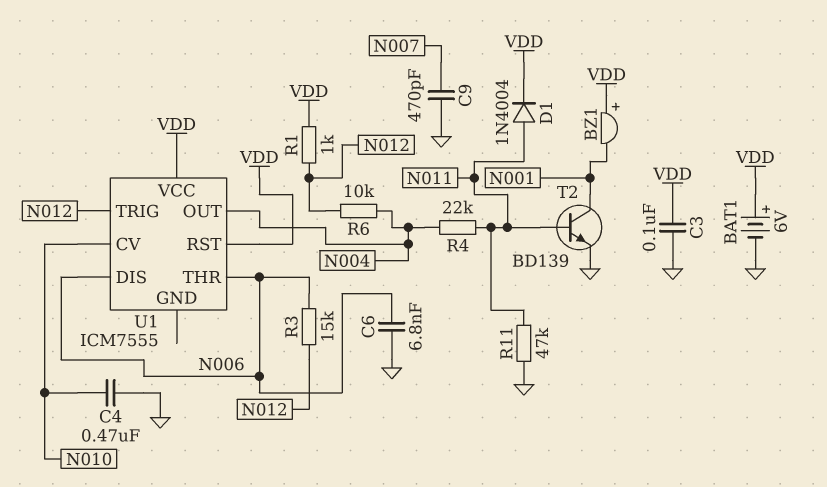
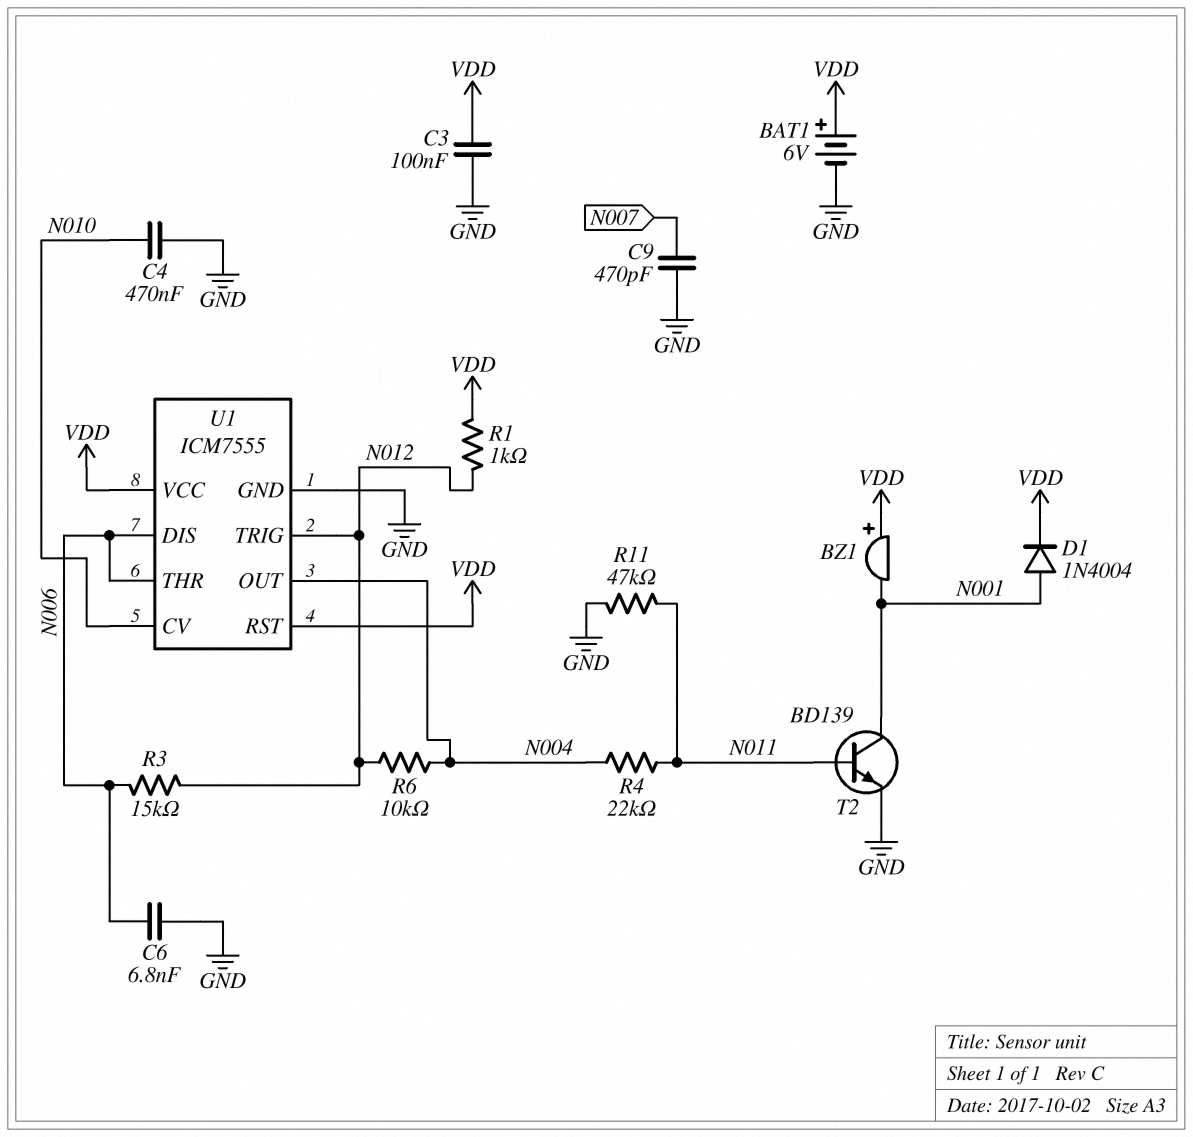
D1: diode 1N4004 (A N011, K VDD) -> diode 1N4004 (A N001, K VDD)
U1 pin GND: none -> GND

